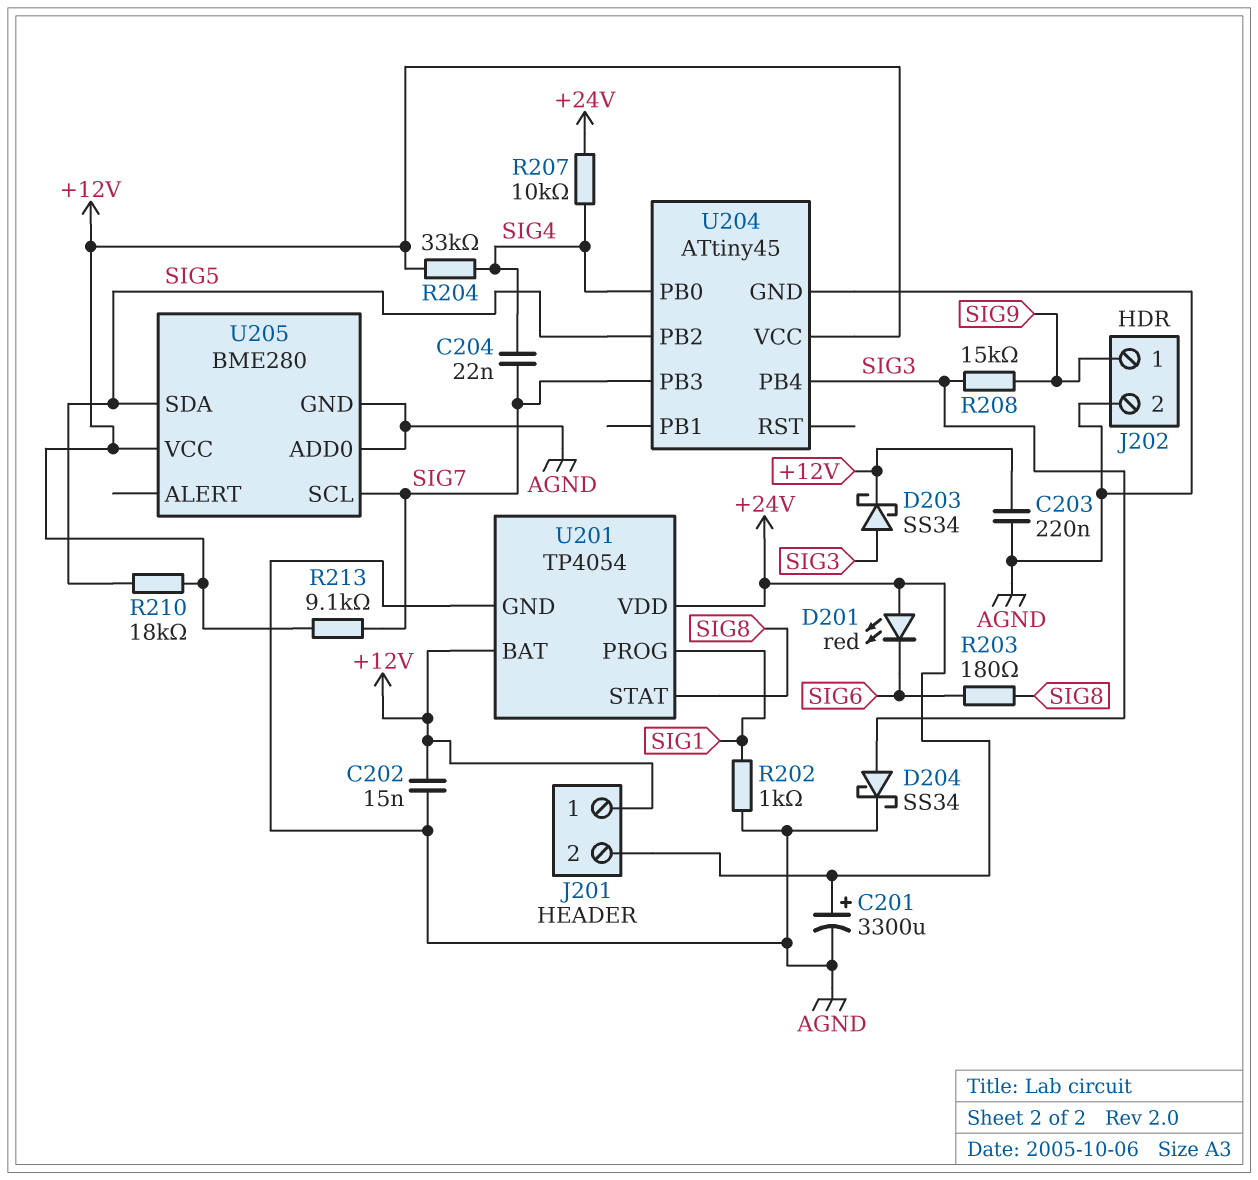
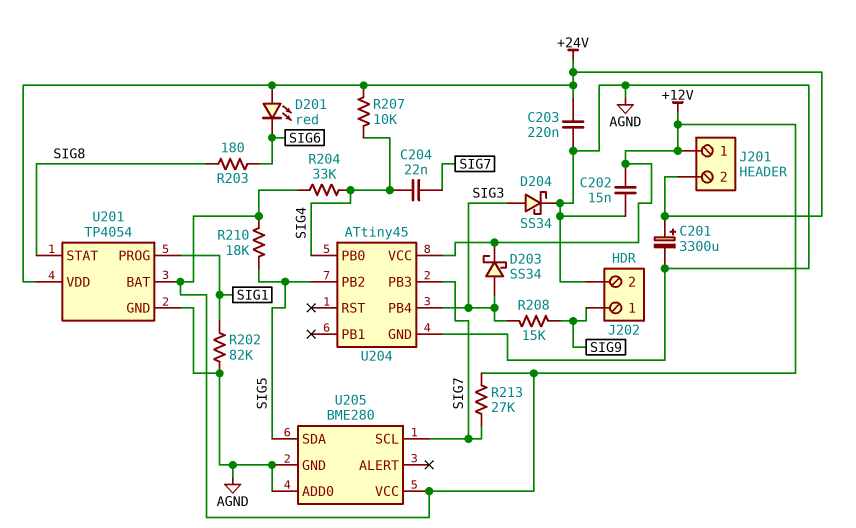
C203: 220nF (+12V, AGND) -> 220nF (+24V, AGND)
R202: 1k (AGND, SIG1) -> 82k (AGND, SIG1)
R213: 9.1k (+12V, SIG7) -> 27k (+12V, SIG7)

